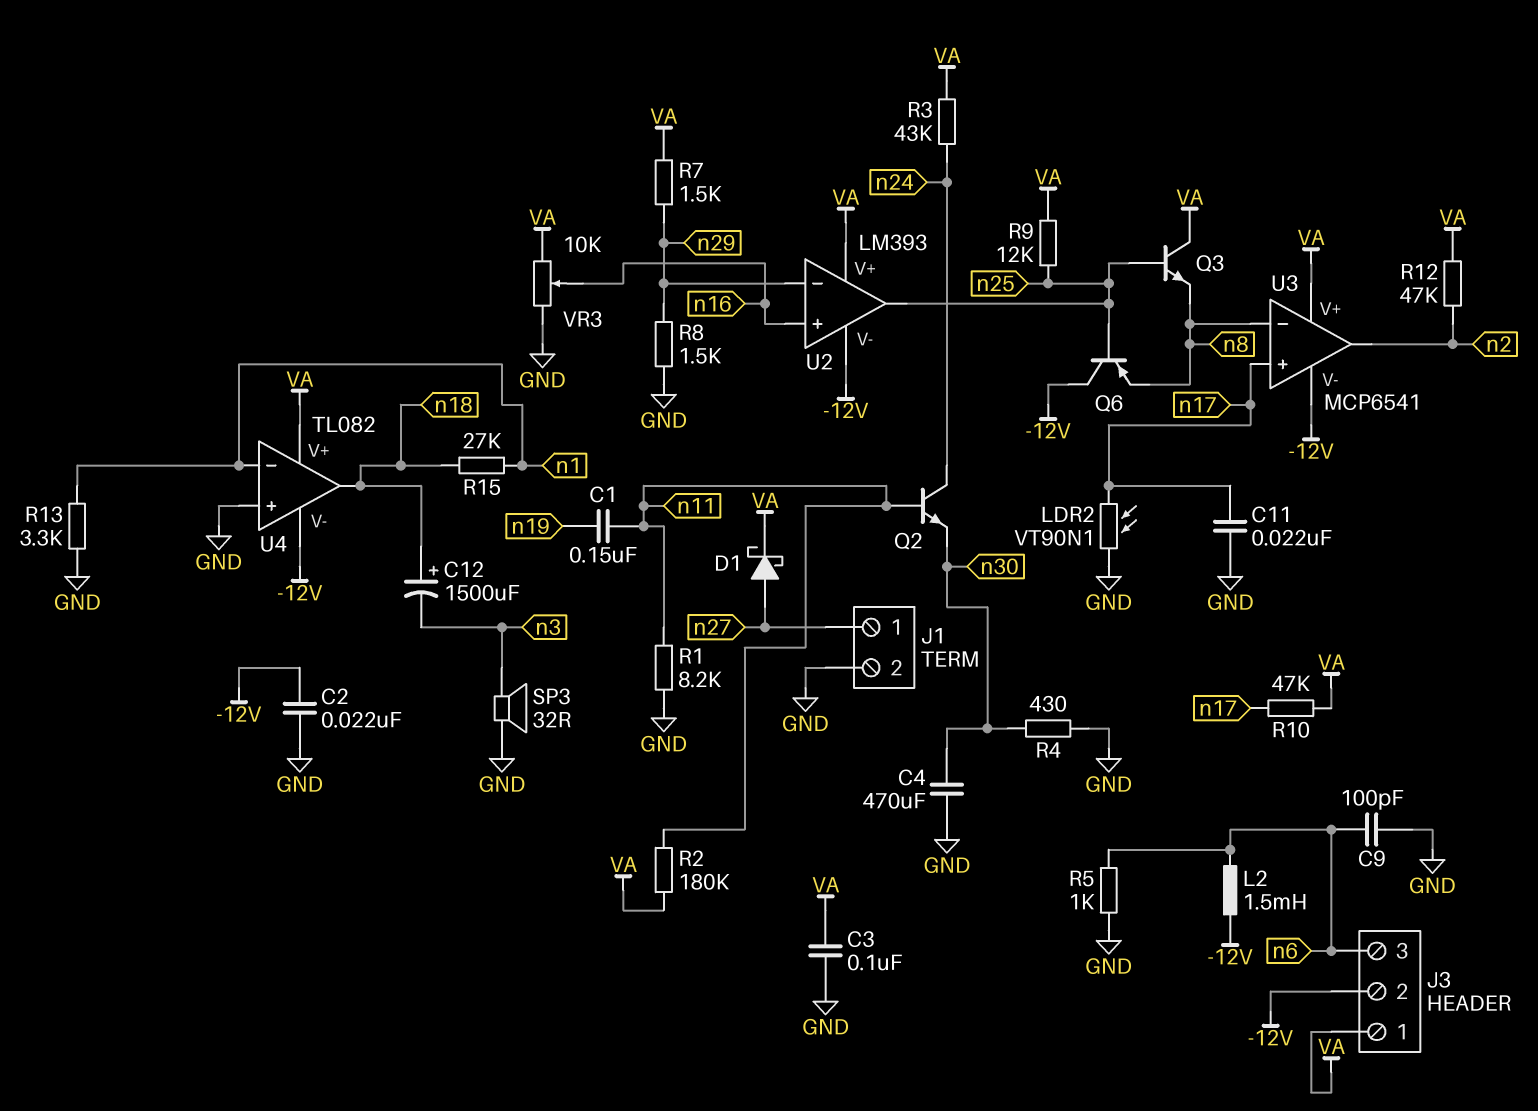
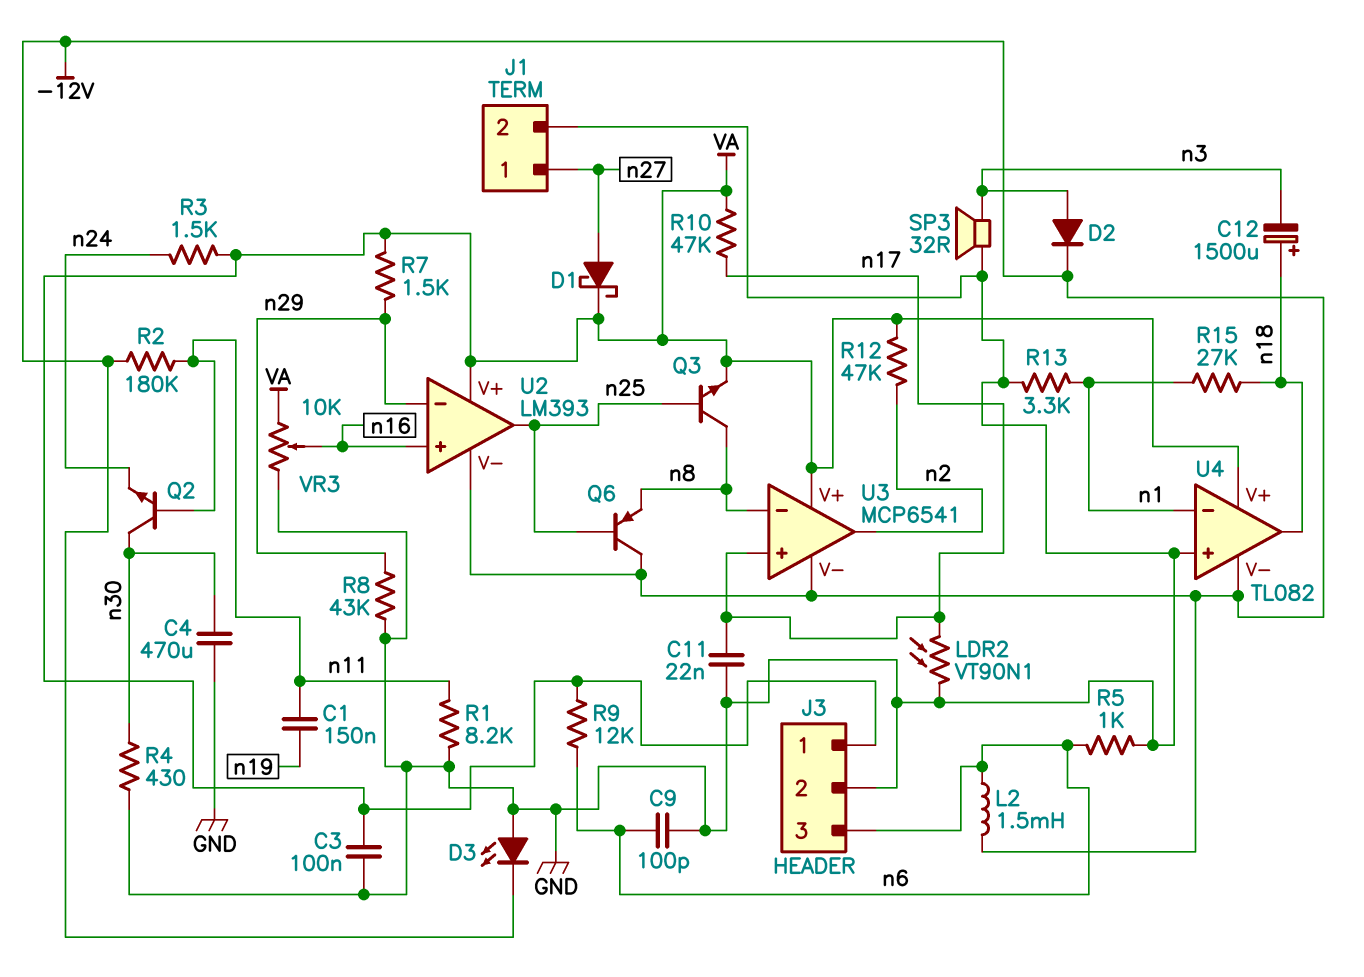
C2: 22nF (-12V, GND) -> none
D2: none -> diode (A n3, K -12V)
D3: none -> LED (A GND, K -12V)
J3 pin 2: -12V -> GND
Q2: NPN (B n11, C n24, E n30) -> NPN (B n11, C n30, E n24)
Q3: NPN (B n25, C VA, E n8) -> NPN (B n25, C n8, E VA)
R2: 180k (VA, n11) -> 180k (-12V, n11)
R3: 43k (VA, n24) -> 1.5k (VA, n24)
R8: 1.5k (GND, n29) -> 43k (GND, n29)
R9: 12k (VA, n25) -> 12k (VA, n6)

